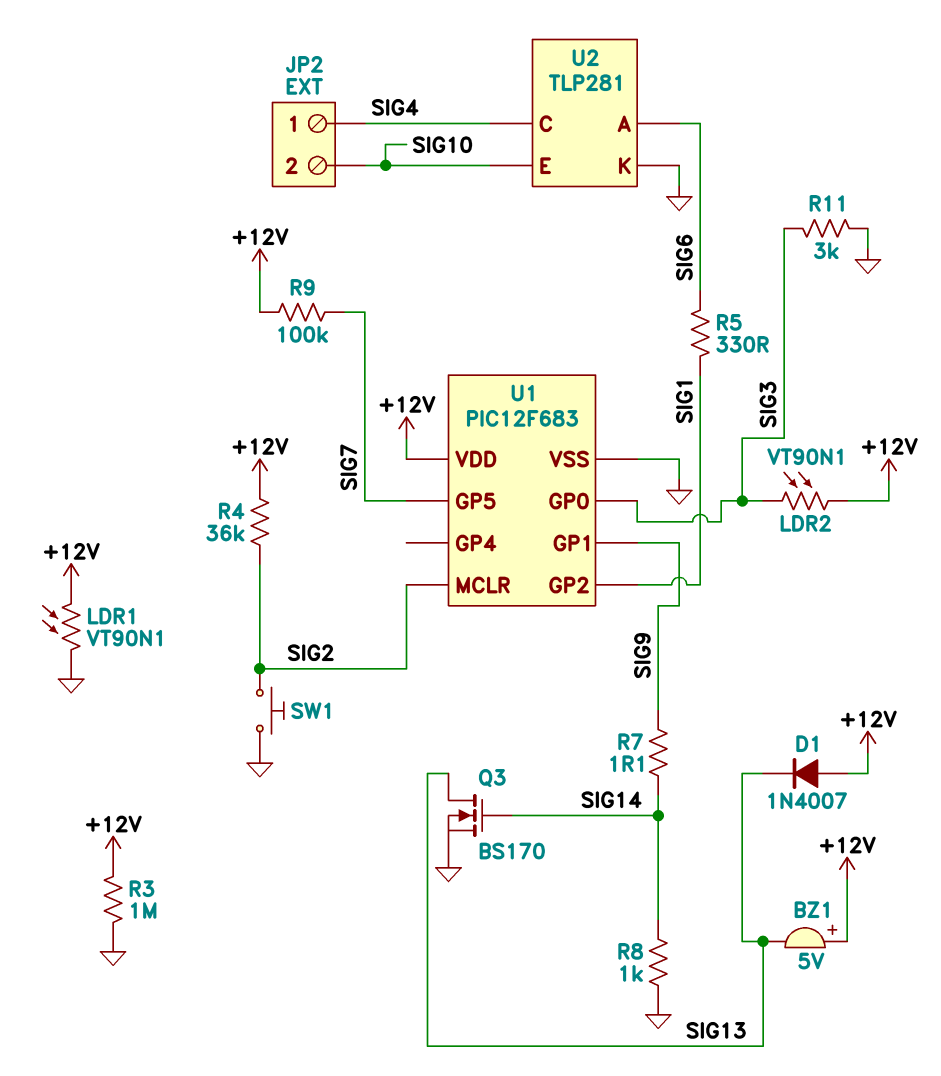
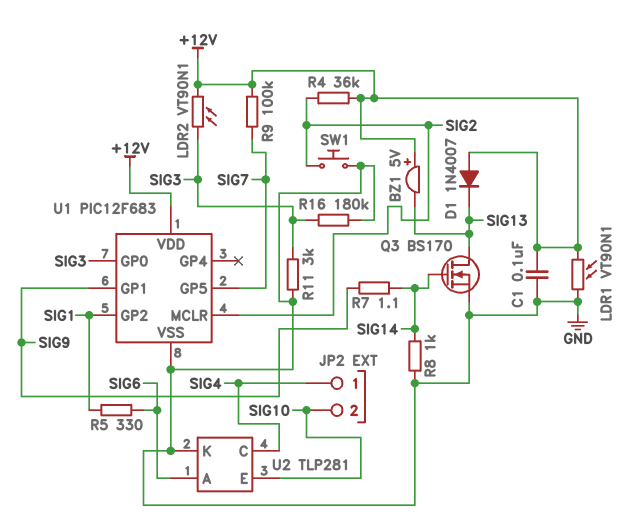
C1: none -> 100nF (+12V, GND)
R3: 1M (+12V, GND) -> none
R16: none -> 180k (GND, SIG3)

